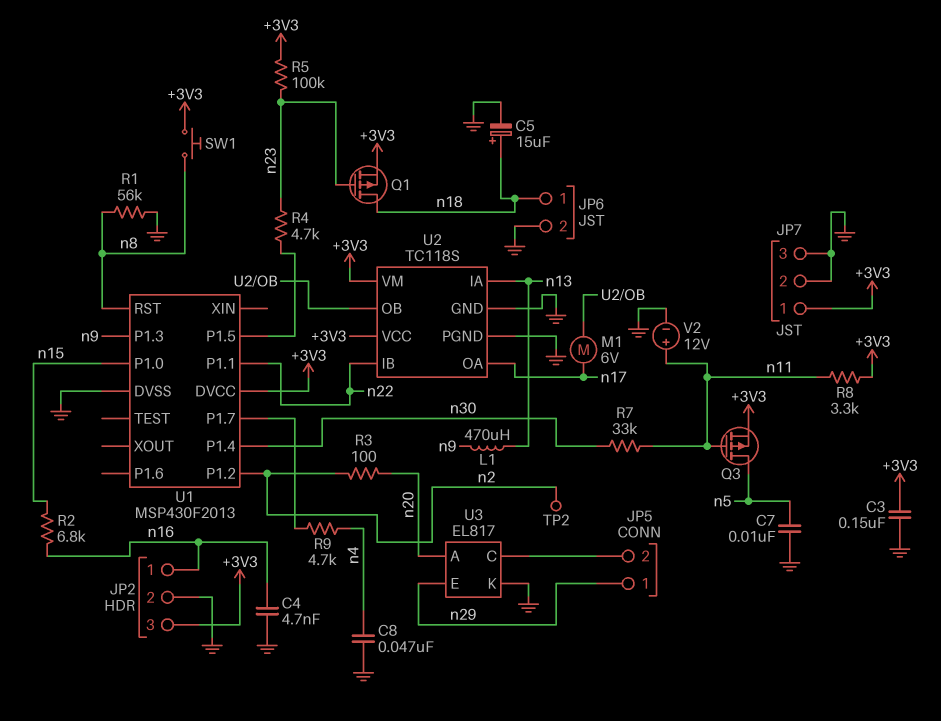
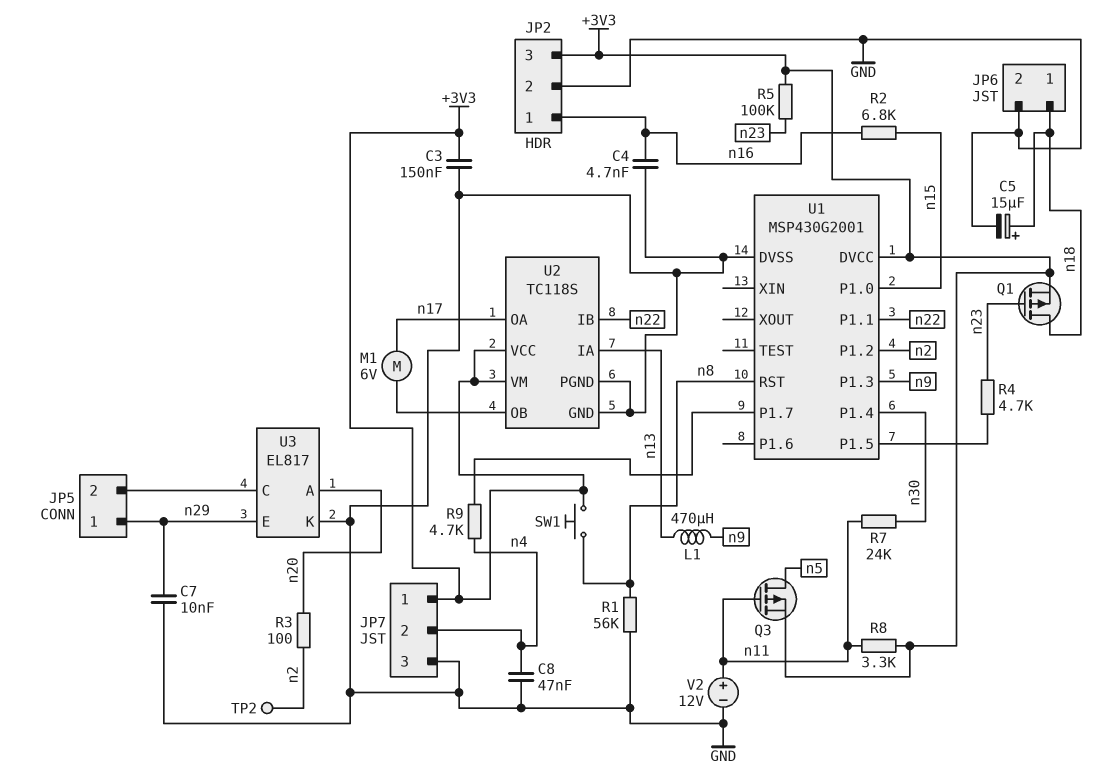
C7: 10nF (GND, n5) -> 10nF (GND, n29)
JP7 pin 2: GND -> n4
R7: 33k (n11, n30) -> 24k (n11, n30)
U1: MSP430F2013 -> MSP430G2001

